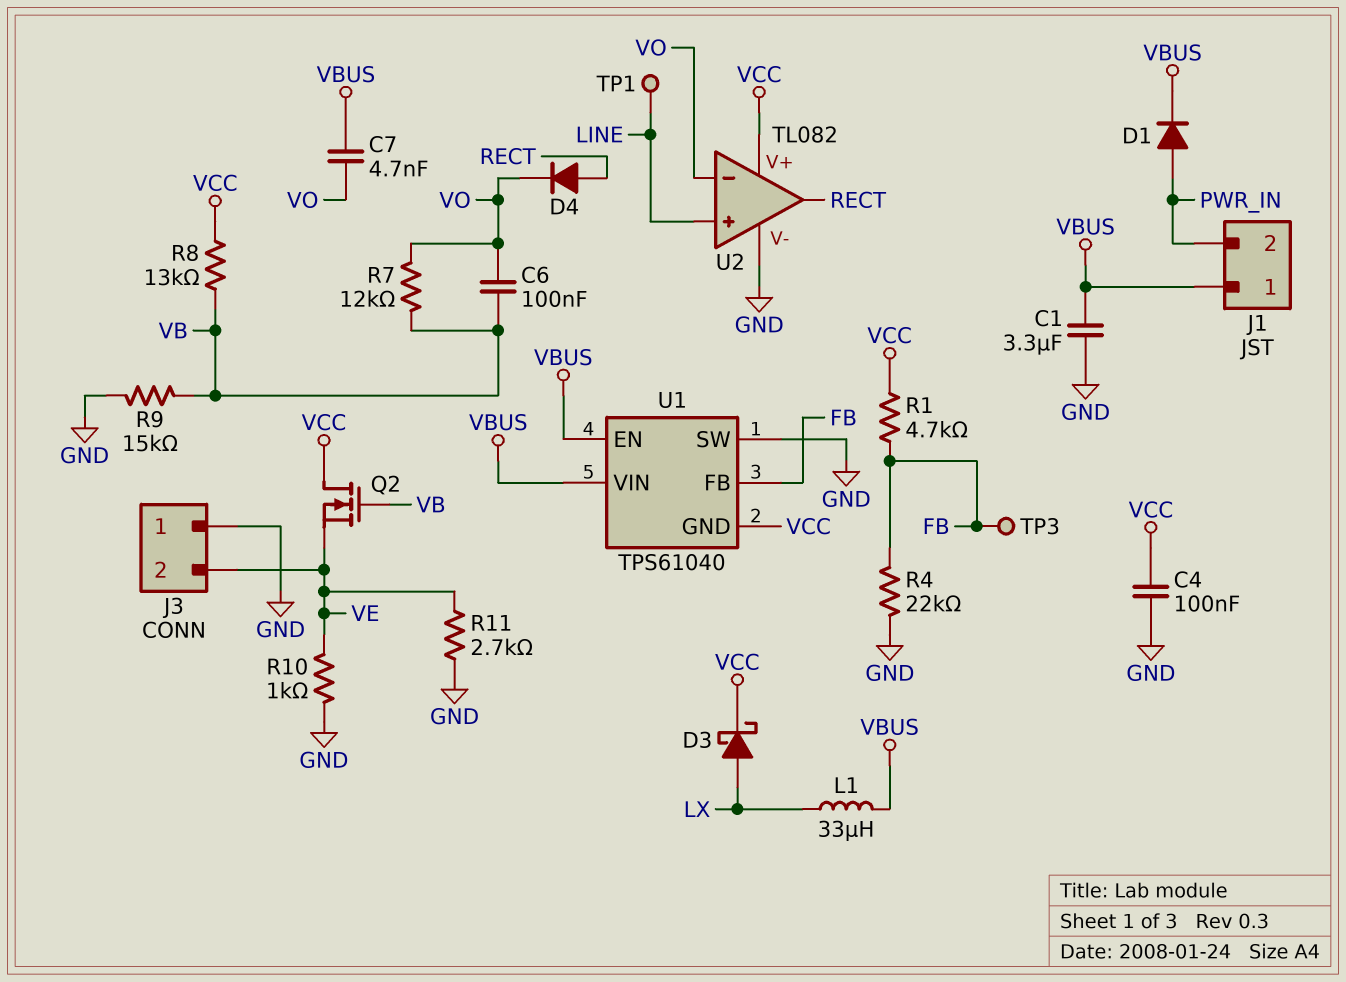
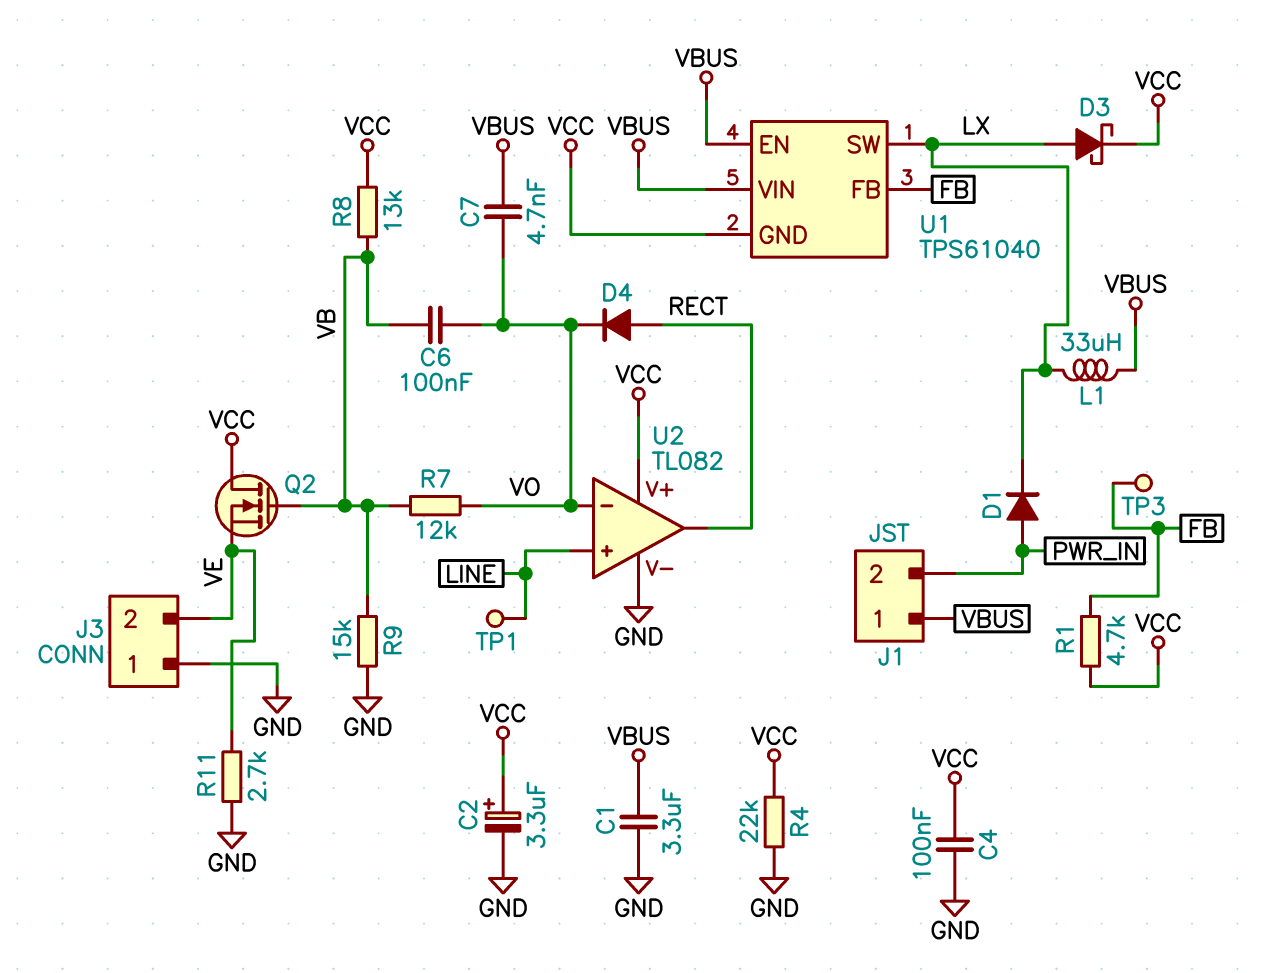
C2: none -> 3.3uF (plus VCC, minus GND)
D1: diode (A PWR_IN, K VBUS) -> diode (A PWR_IN, K LX)
R4: 22k (FB, GND) -> 22k (GND, VCC)
R10: 1k (GND, VE) -> none
U1 pin SW: GND -> LX

